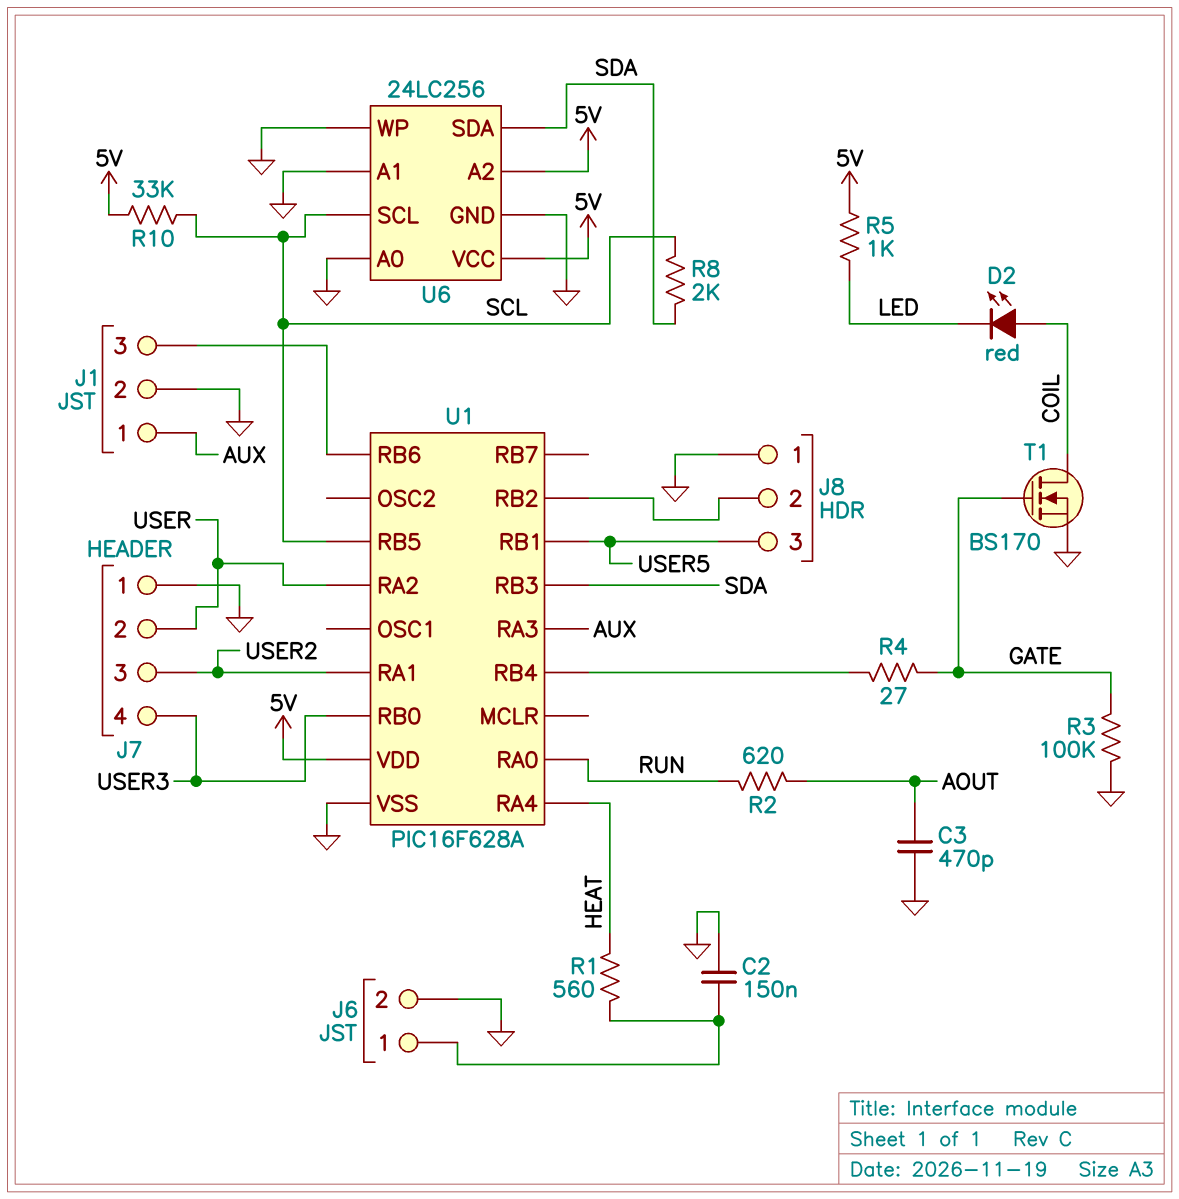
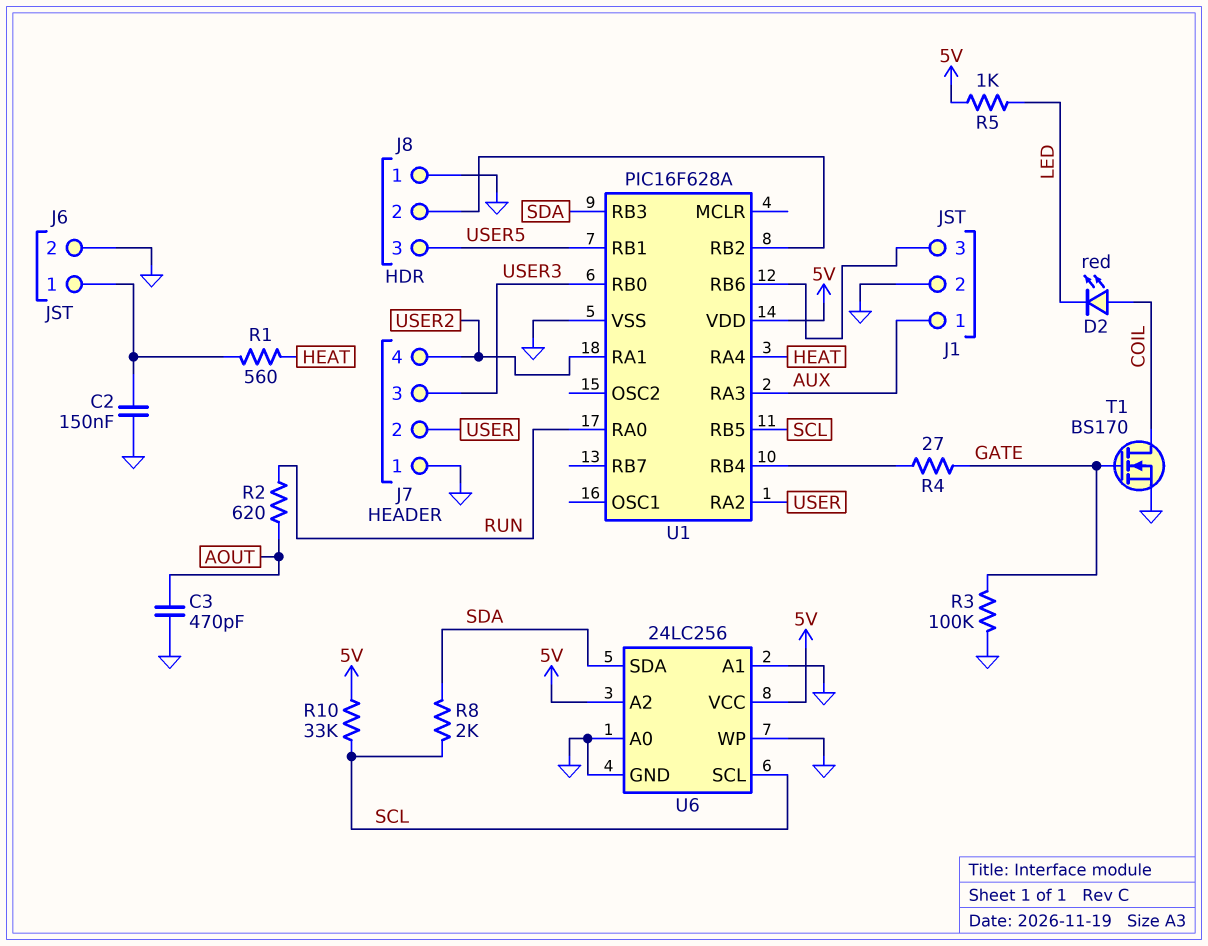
J7 pin 3: USER2 -> USER3
J7 pin 4: USER3 -> USER2

